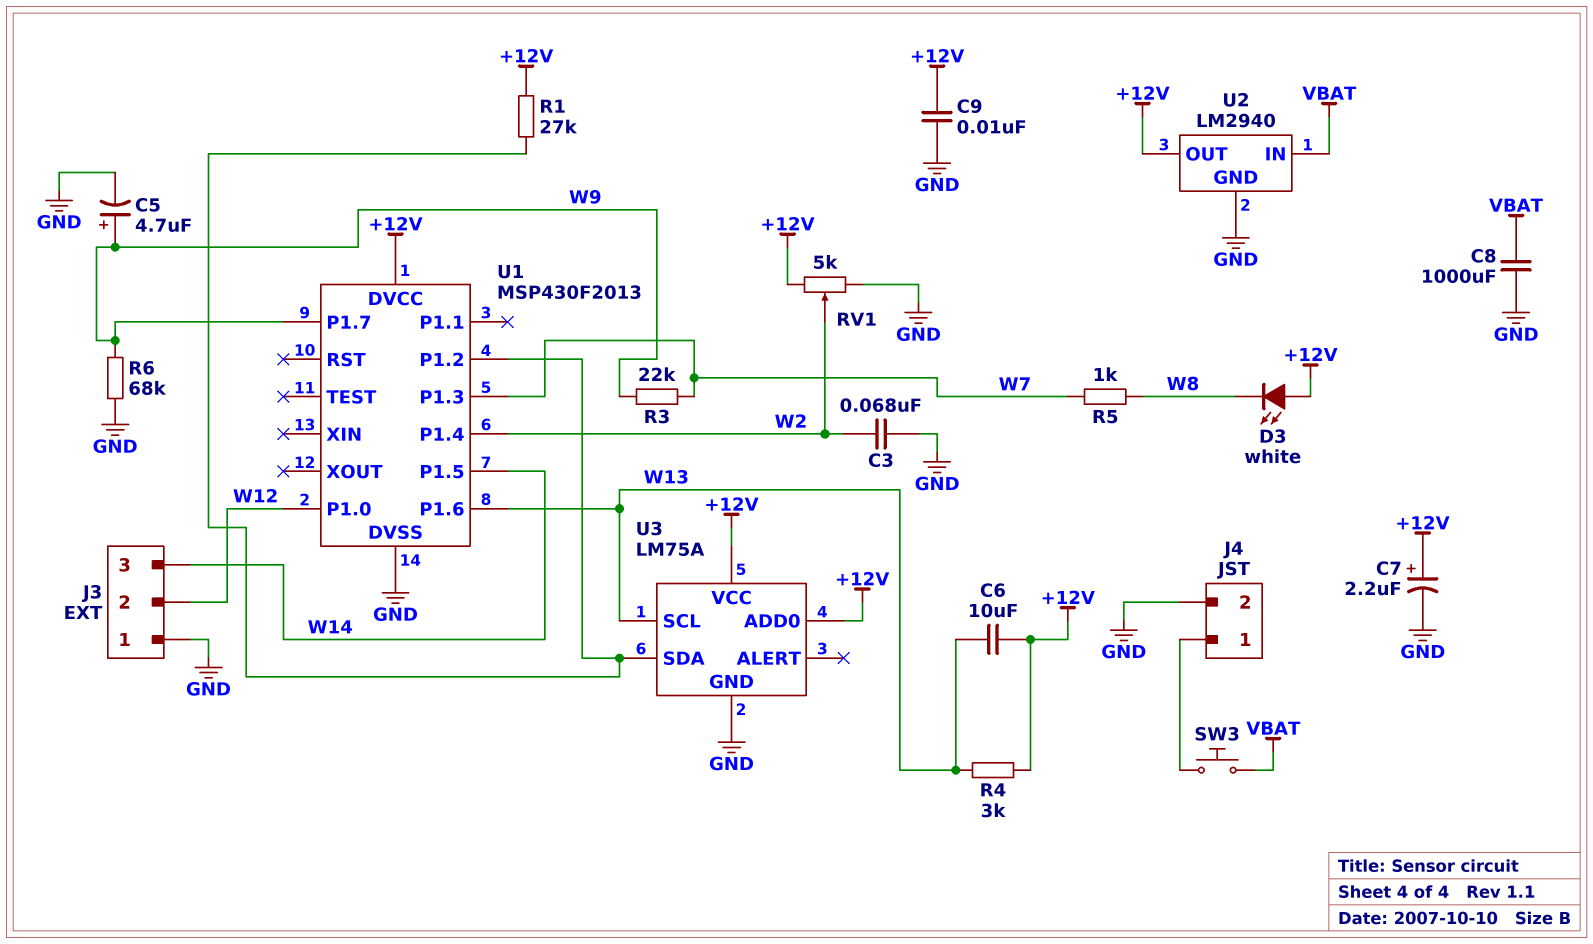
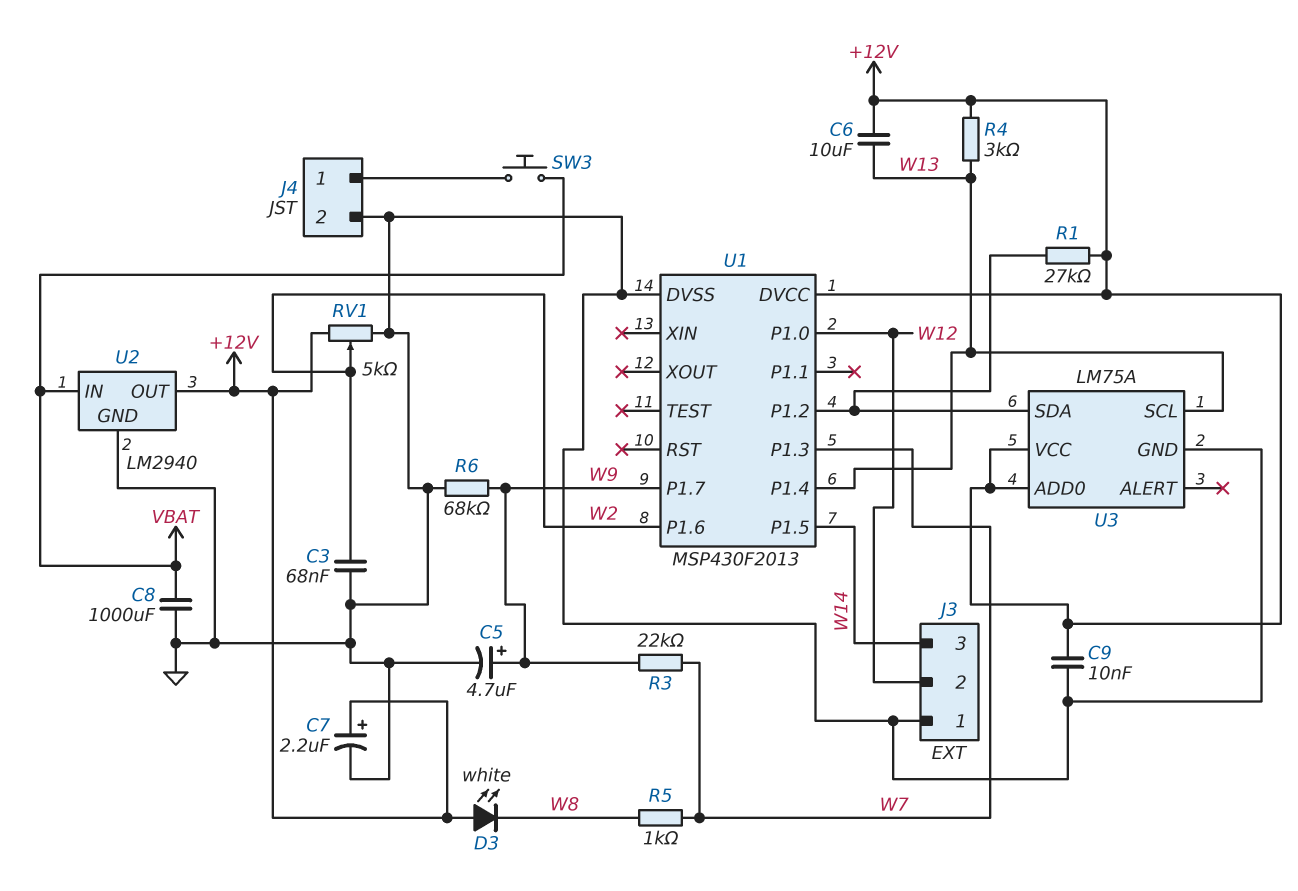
U1 pin P1.4: W2 -> W13
U1 pin P1.6: W13 -> W2

